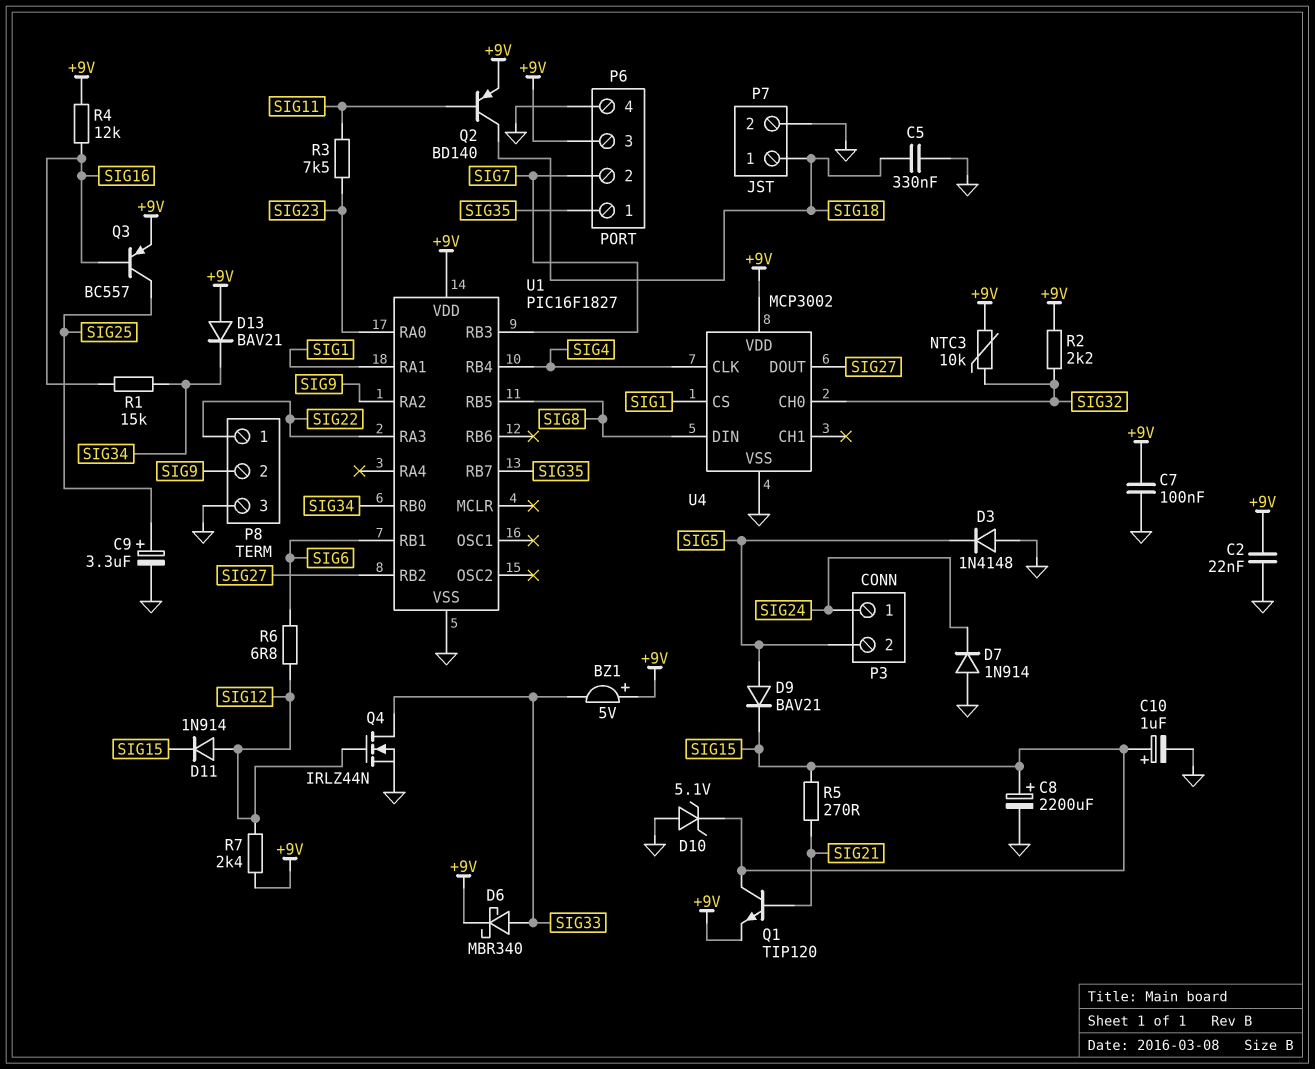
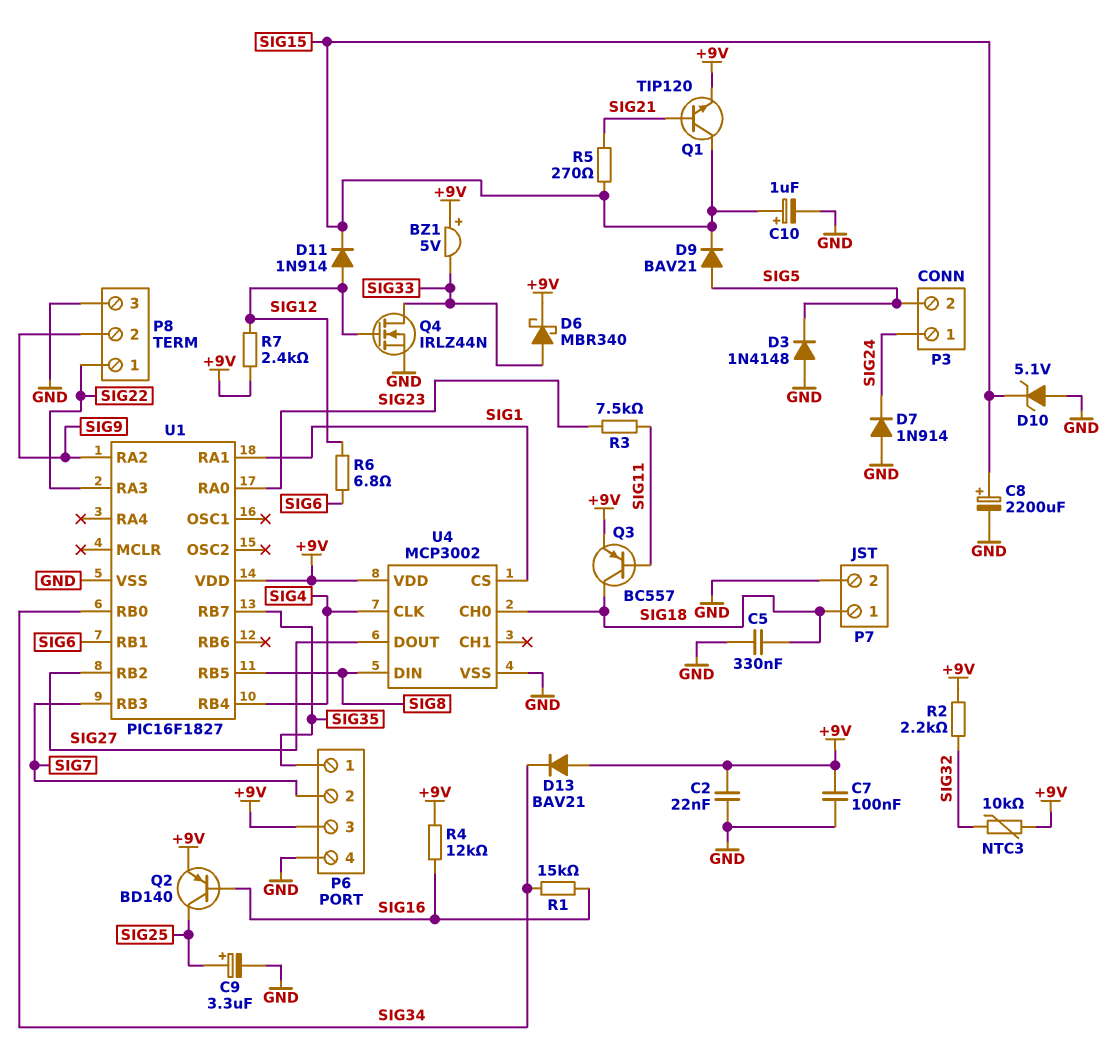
Q2: PNP BD140 (B SIG11, C SIG18, E +9V) -> PNP BD140 (B SIG16, C SIG25, E +9V)
Q3: PNP BC557 (B SIG16, C SIG25, E +9V) -> PNP BC557 (B SIG11, C SIG18, E +9V)
U4 pin CH0: SIG32 -> SIG18

